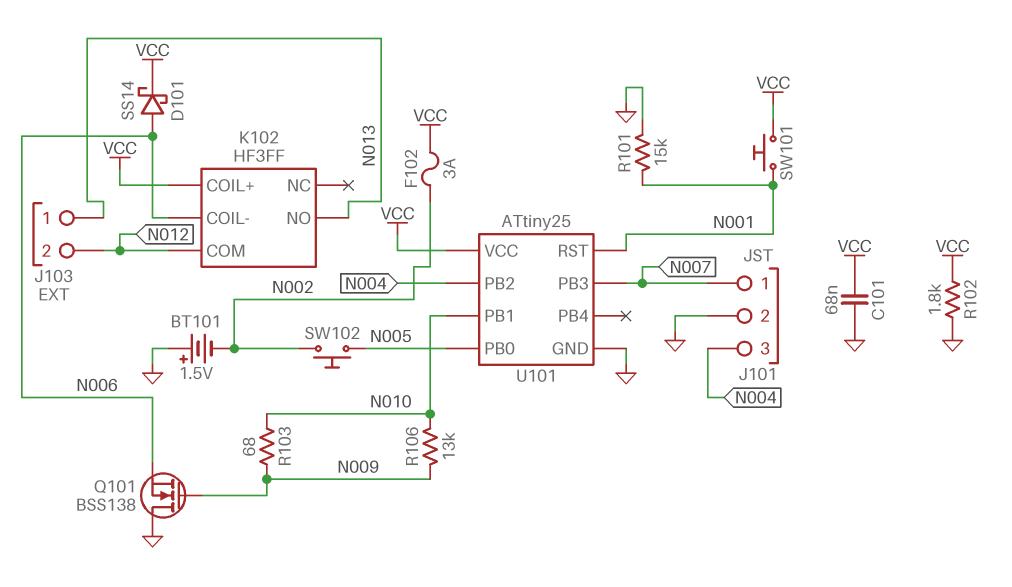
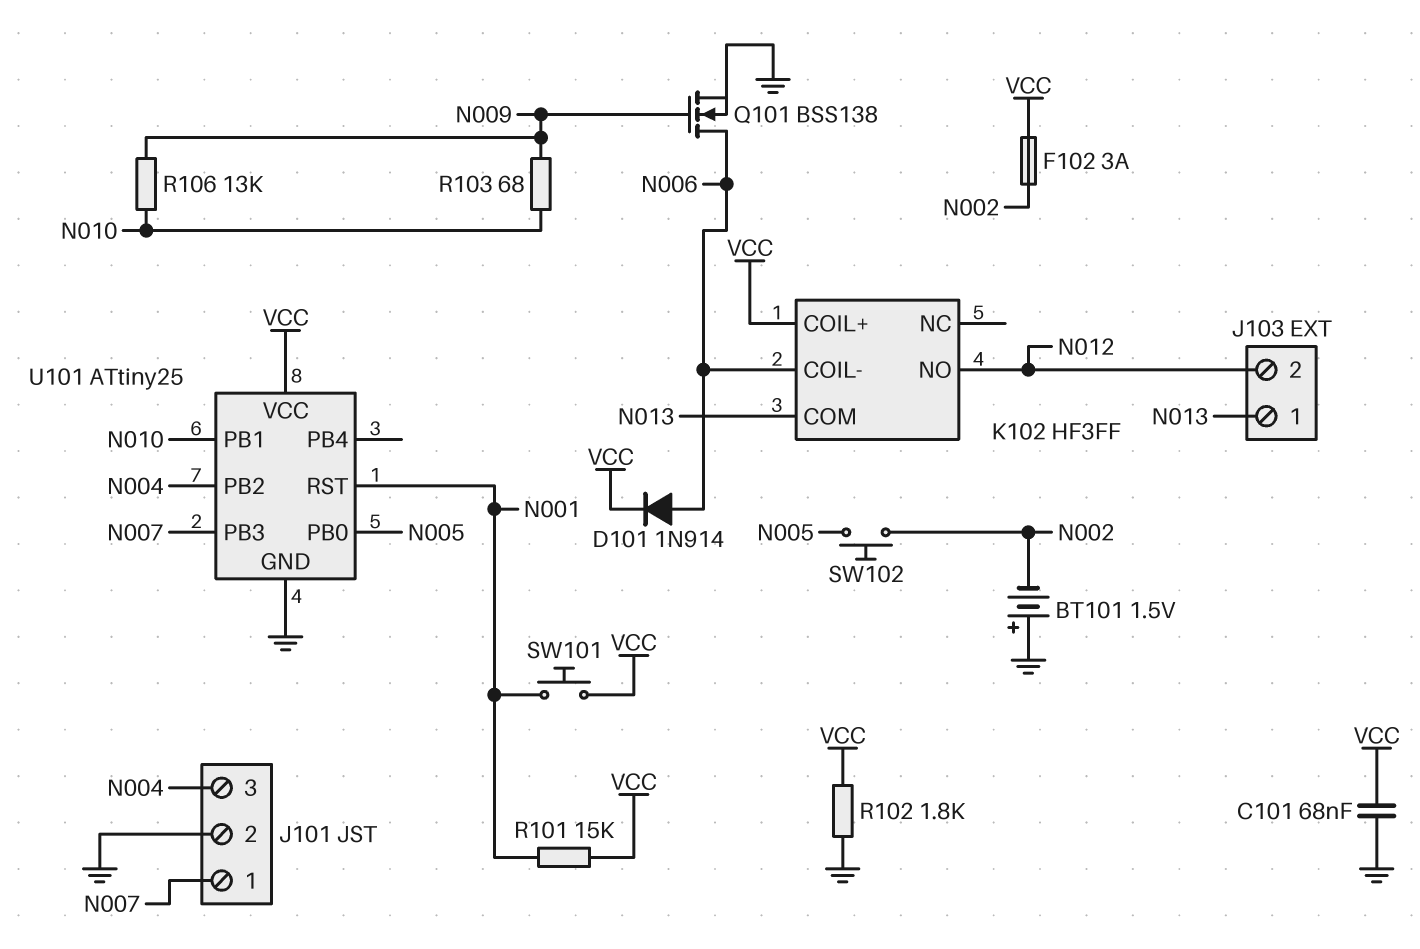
D101: schottky SS14 (A N006, K VCC) -> diode 1N914 (A N006, K VCC)
K102 pin COM: N012 -> N013
K102 pin NO: N013 -> N012
Q101: NMOS BSS138 (G N009, D GND, S N006) -> NMOS BSS138 (G N009, D N006, S GND)
R101: 15k (GND, N001) -> 15k (N001, VCC)

